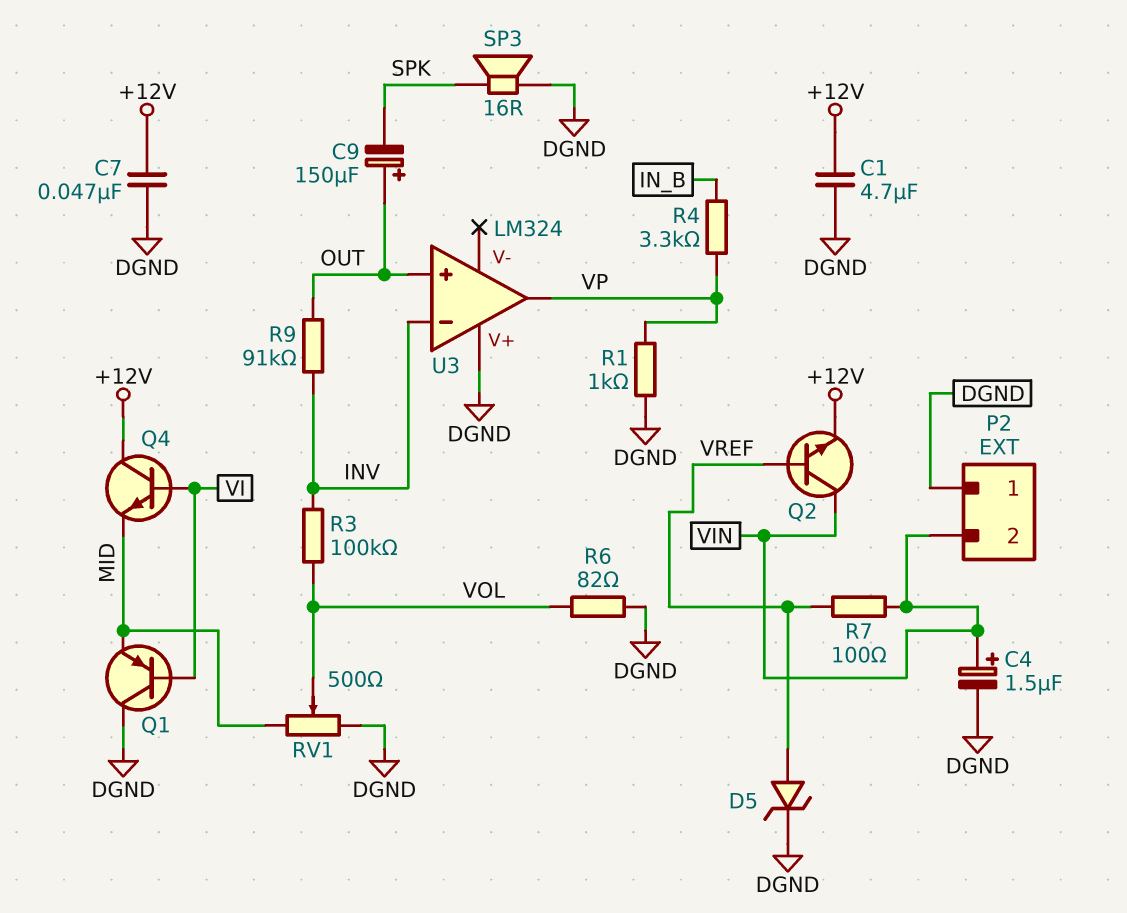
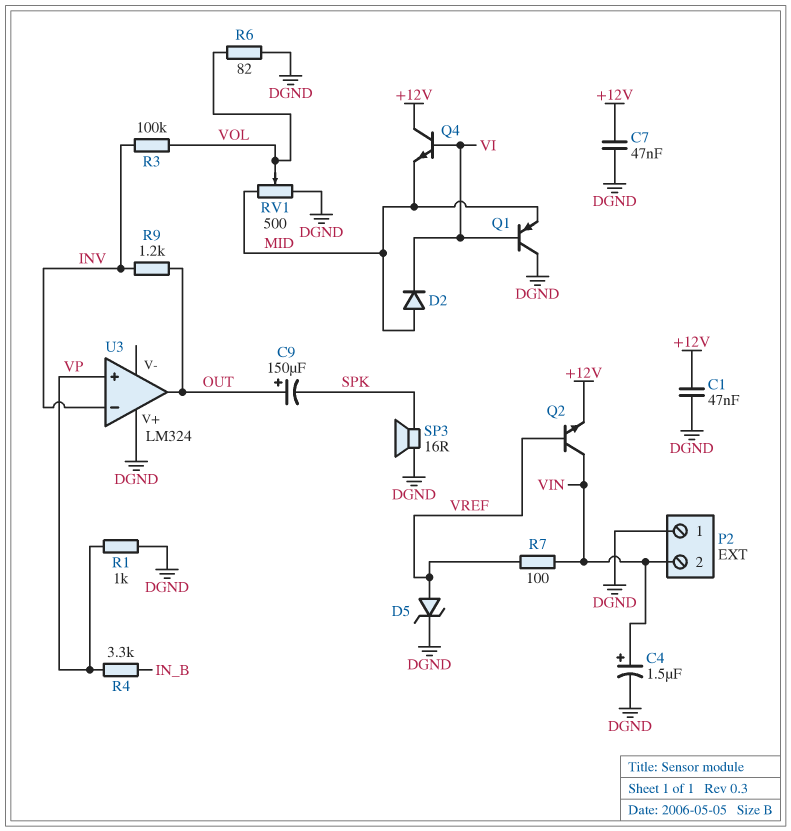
C1: 4.7uF (+12V, DGND) -> 47nF (+12V, DGND)
D2: none -> diode (A MID, K VI)
R9: 91k (INV, OUT) -> 1.2k (INV, OUT)
U3 pin in+: OUT -> VP
U3 pin out: VP -> OUT

